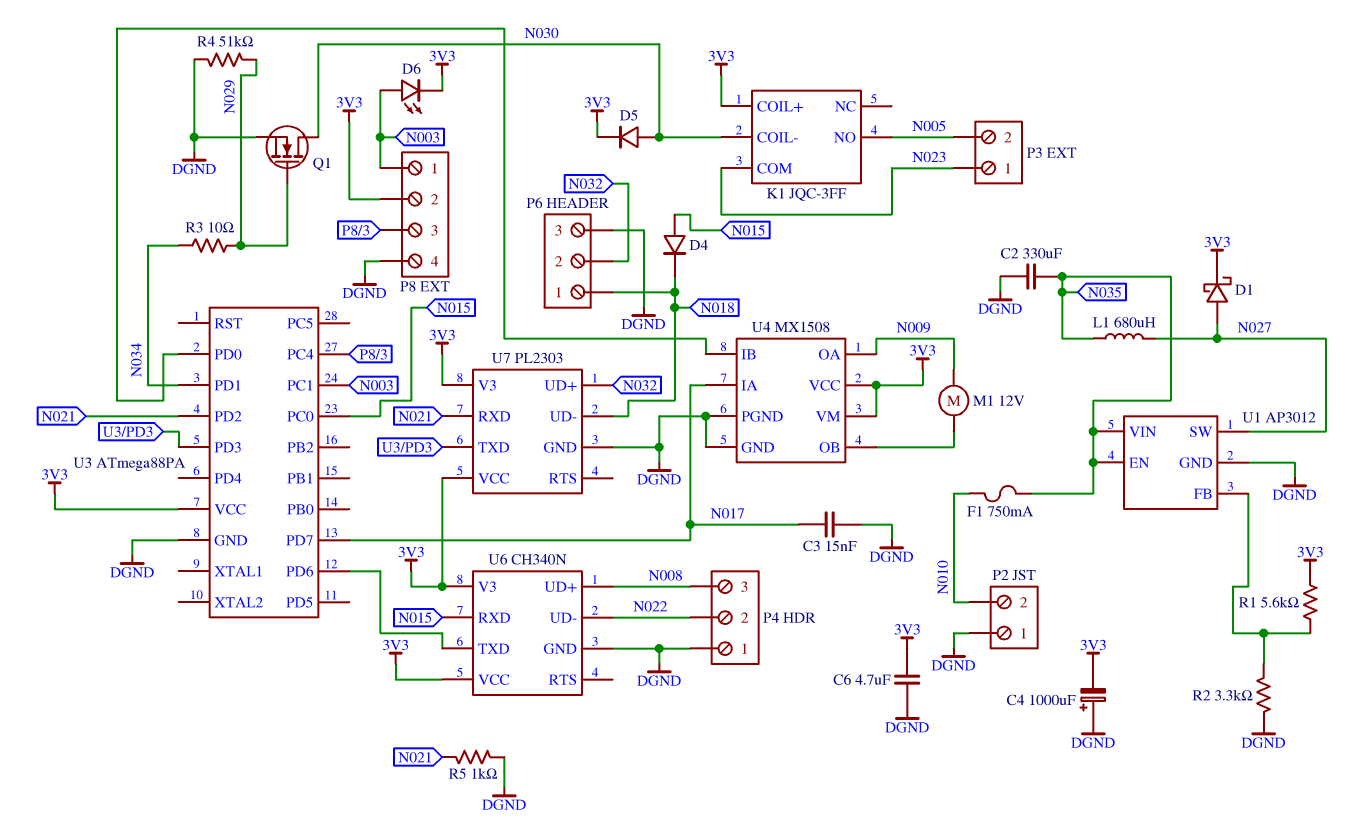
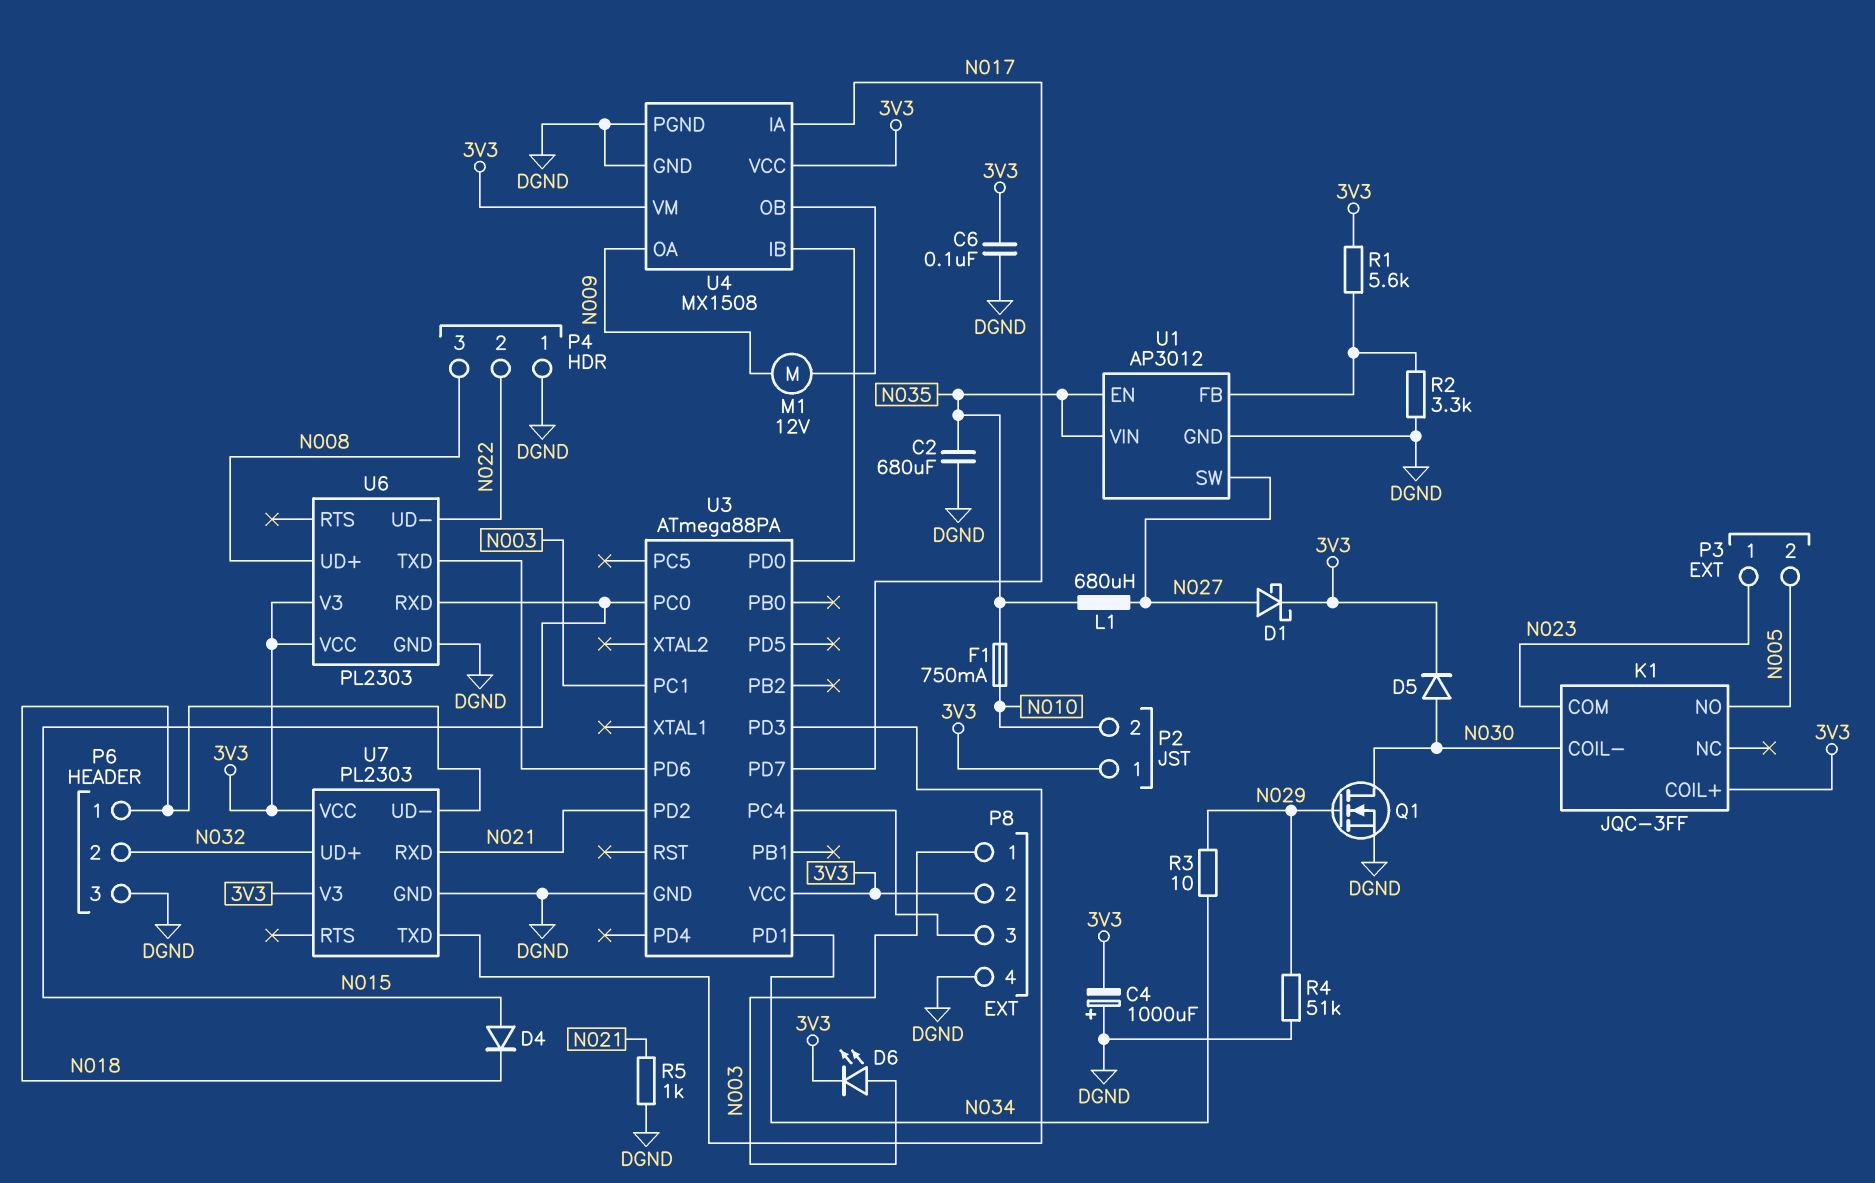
C2: 330uF (DGND, N035) -> 680uF (DGND, N035)
C3: 15nF (DGND, N017) -> none
C6: 4.7uF (3V3, DGND) -> 100nF (3V3, DGND)
P2 pin 1: DGND -> 3V3
U6: CH340N -> PL2303

